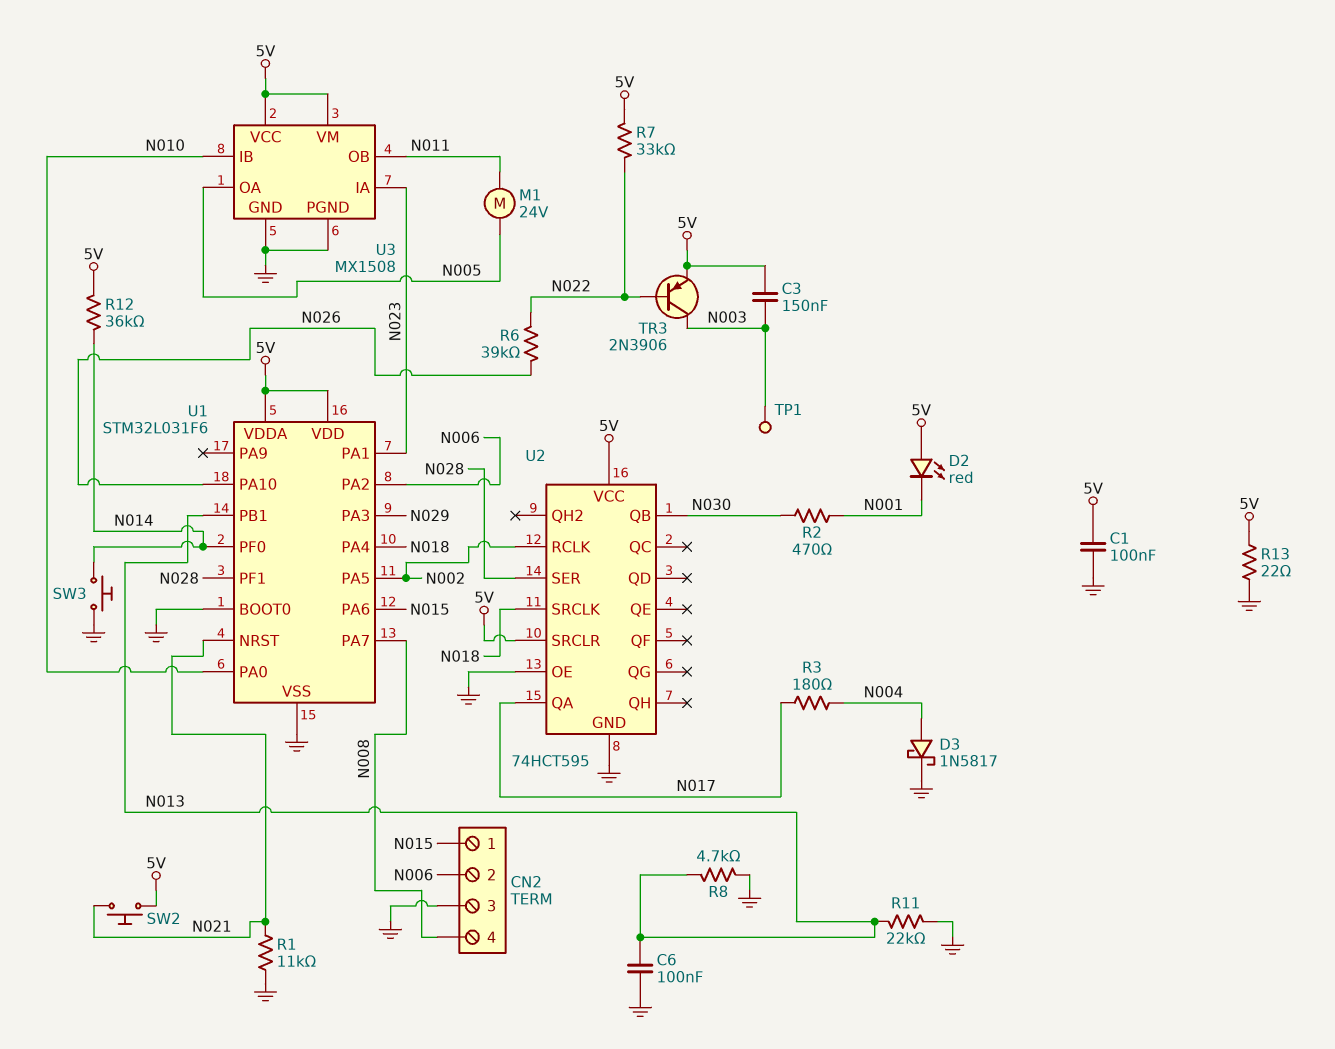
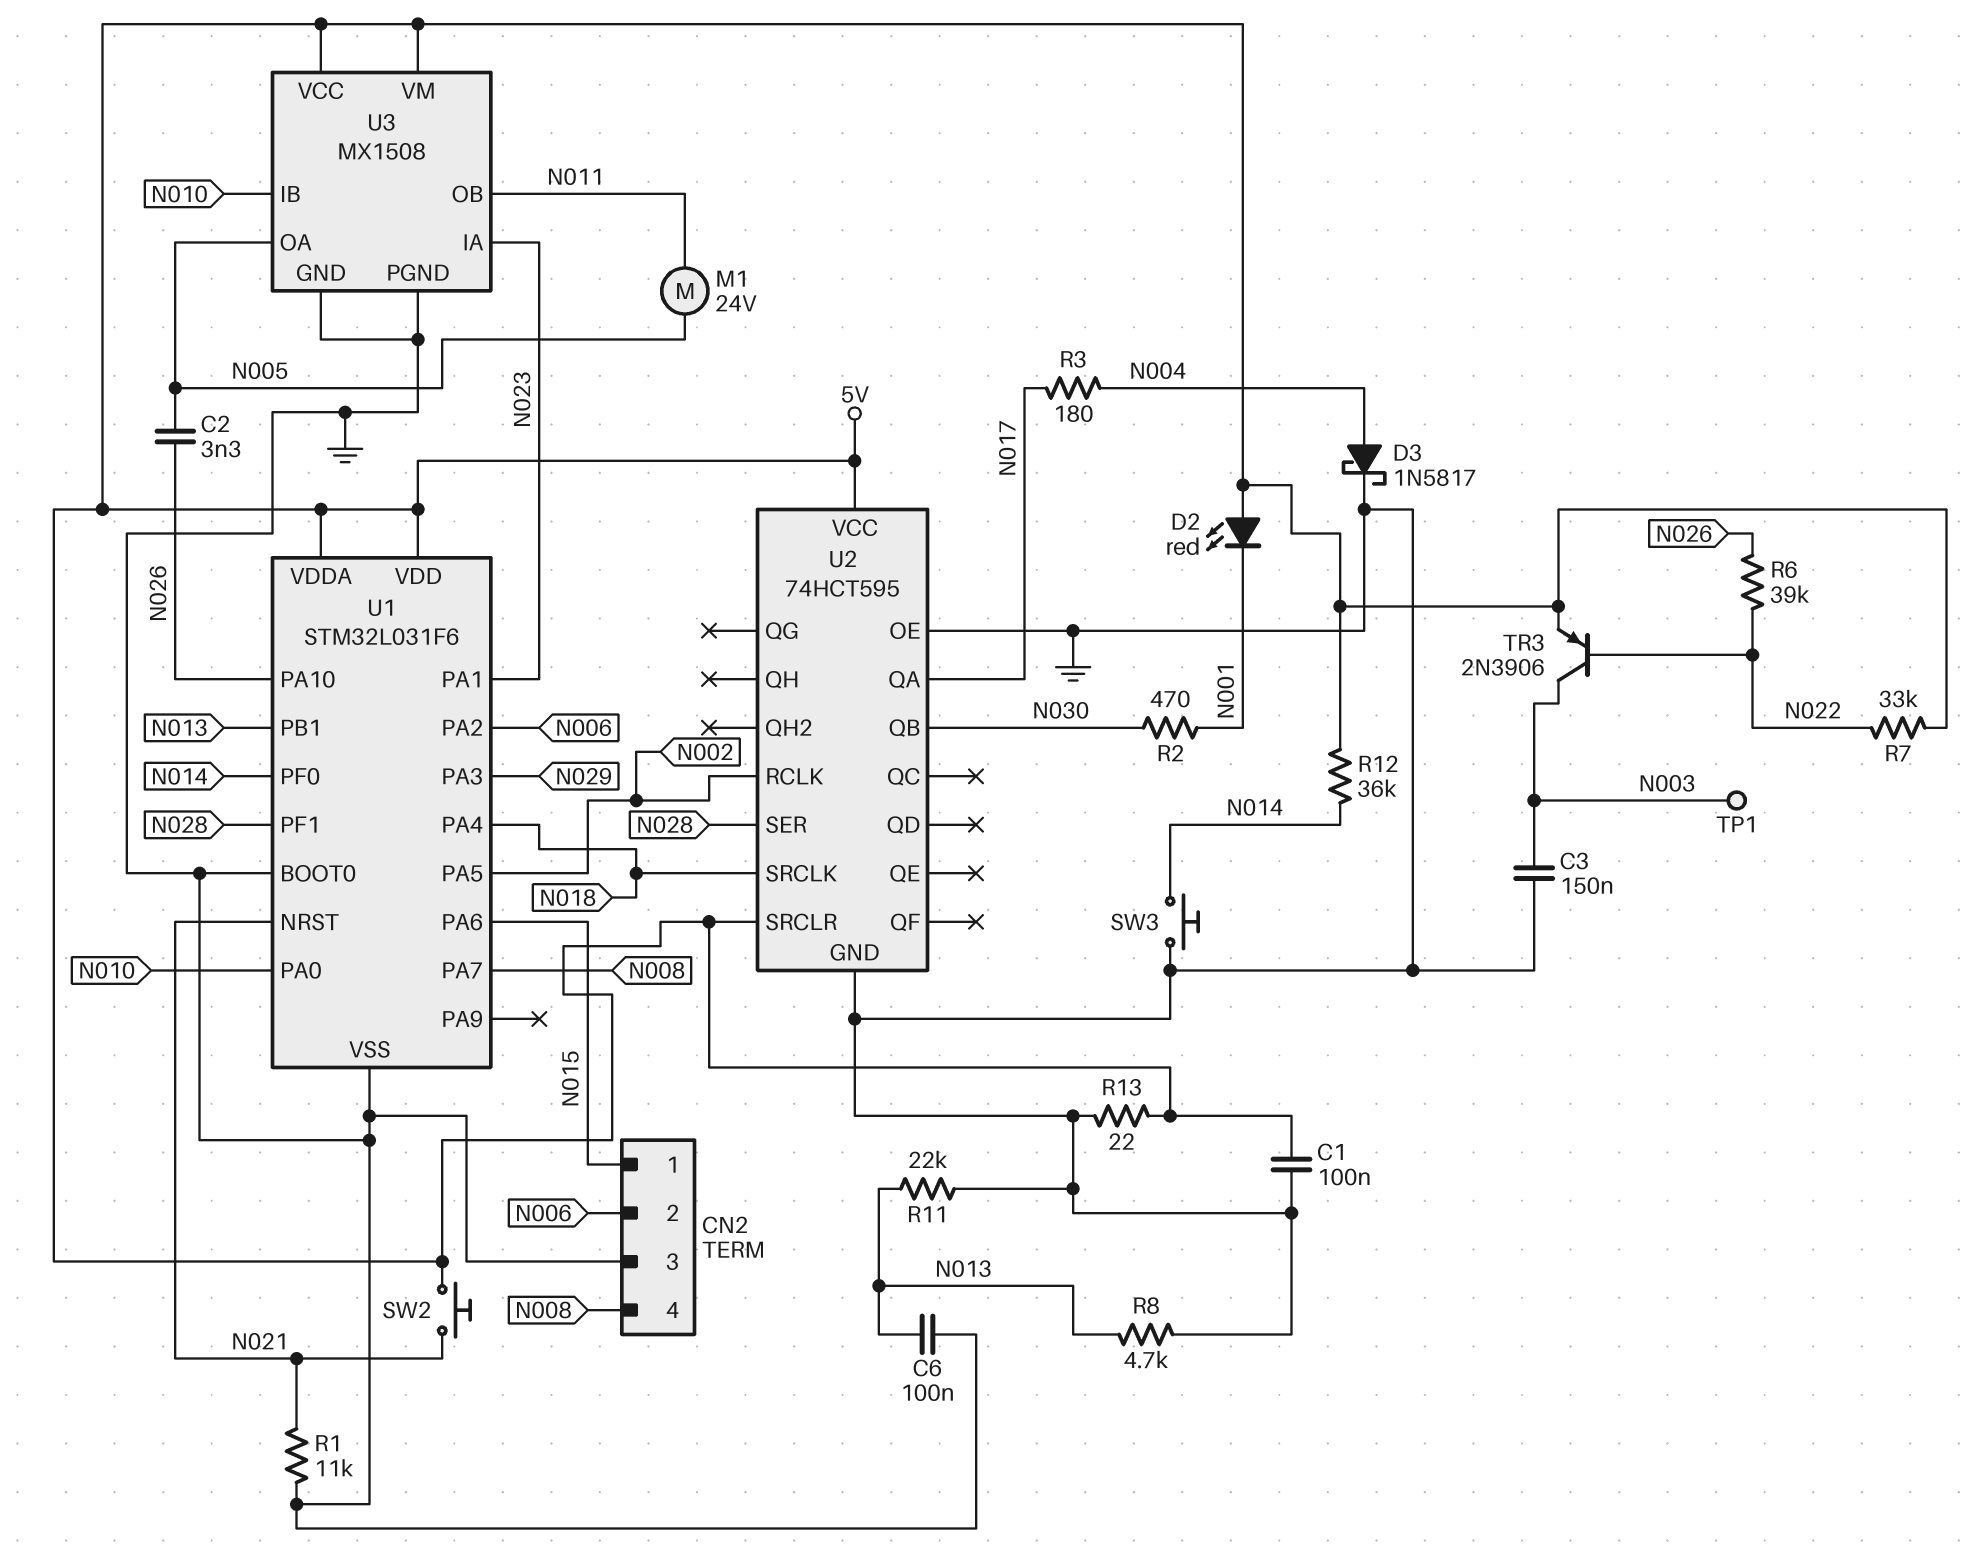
C2: none -> 3.3nF (N005, N026)
C3: 150nF (5V, N003) -> 150nF (GND, N003)

